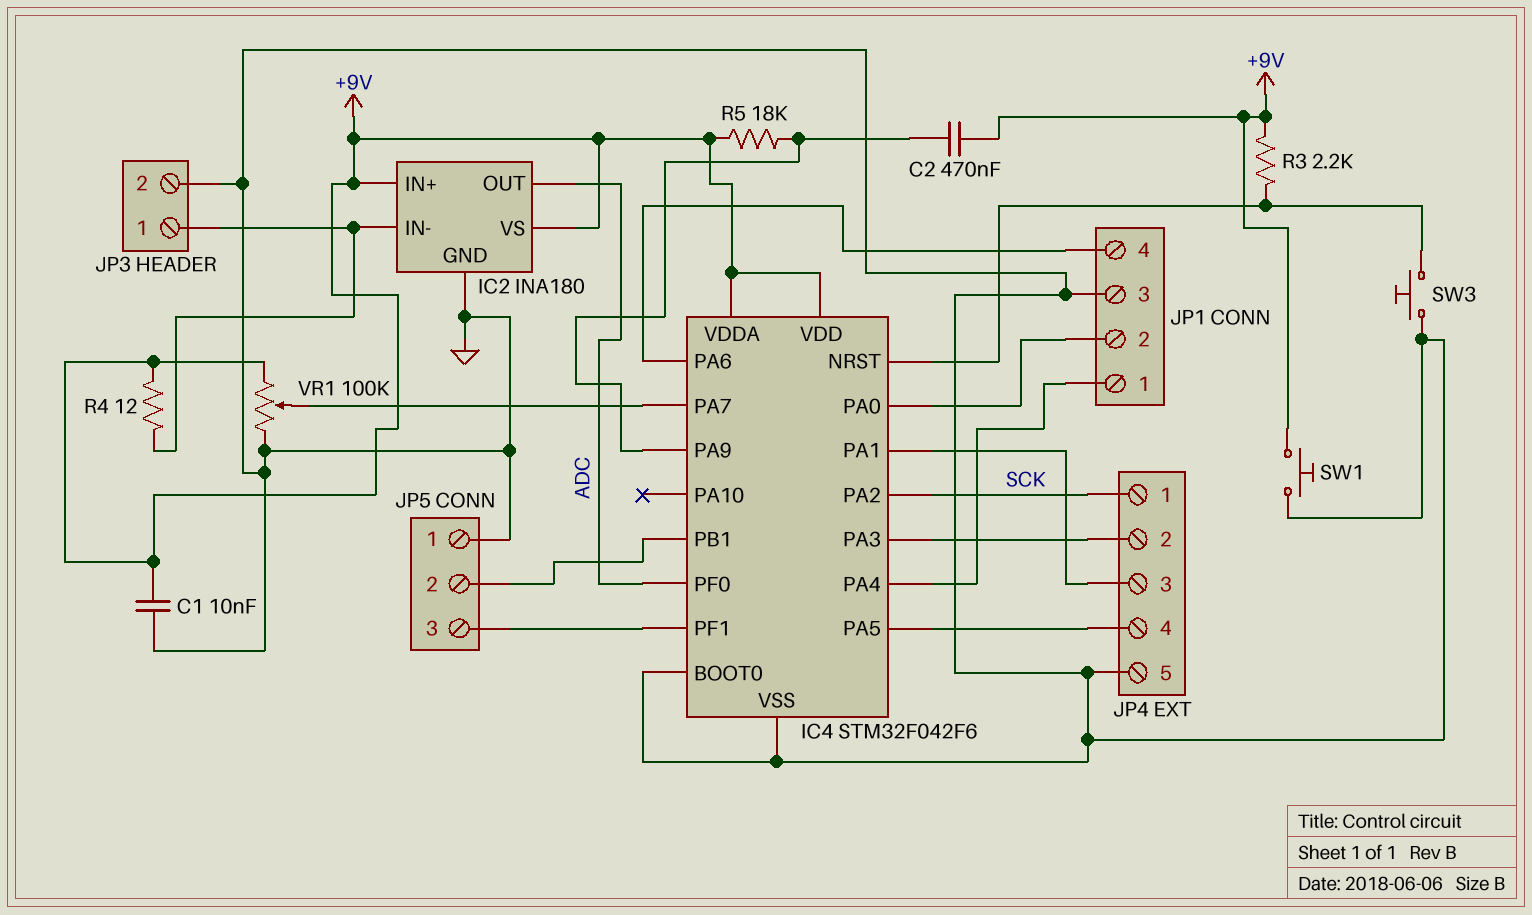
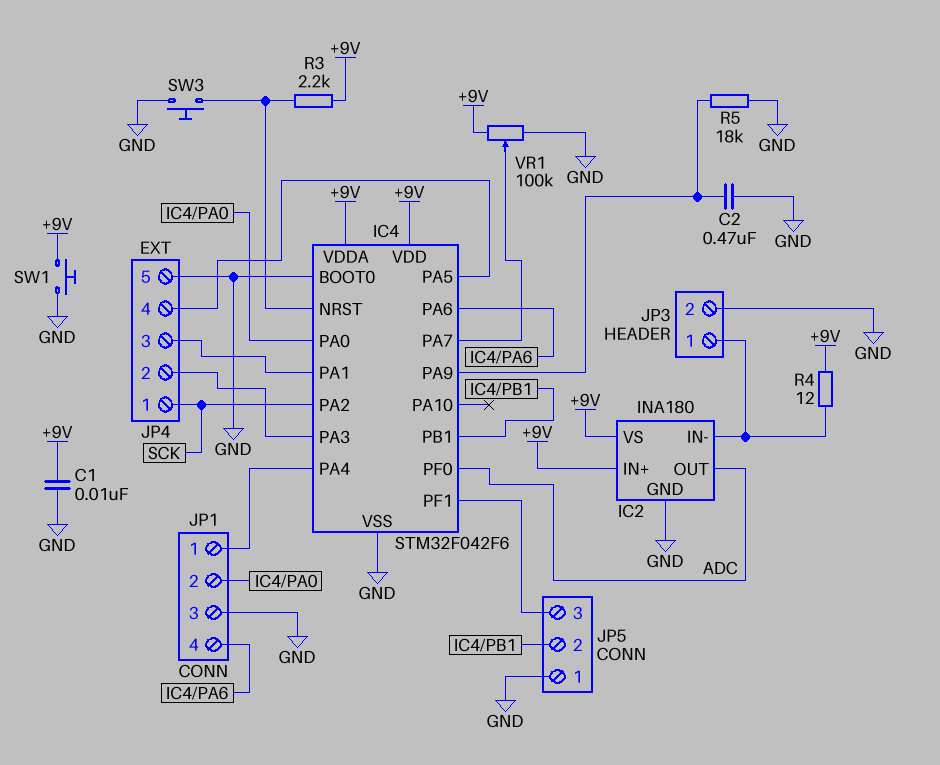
C2: 470nF (+9V, IC4/PA9) -> 470nF (GND, IC4/PA9)
R5: 18k (+9V, IC4/PA9) -> 18k (GND, IC4/PA9)

